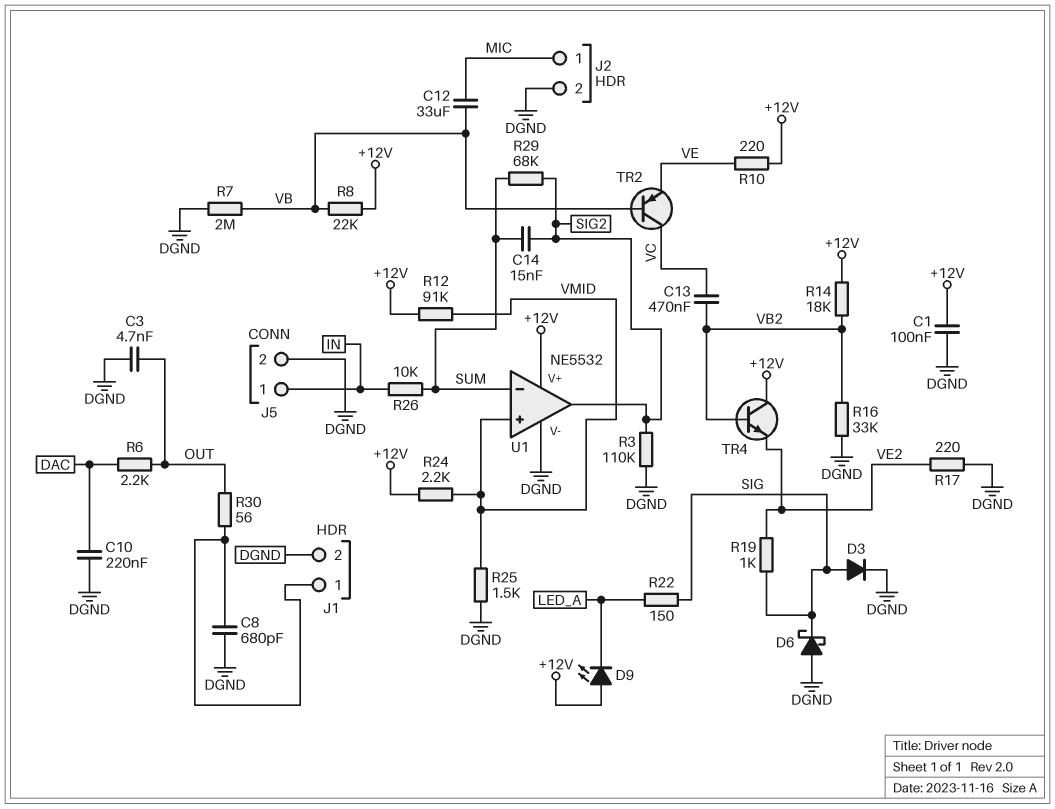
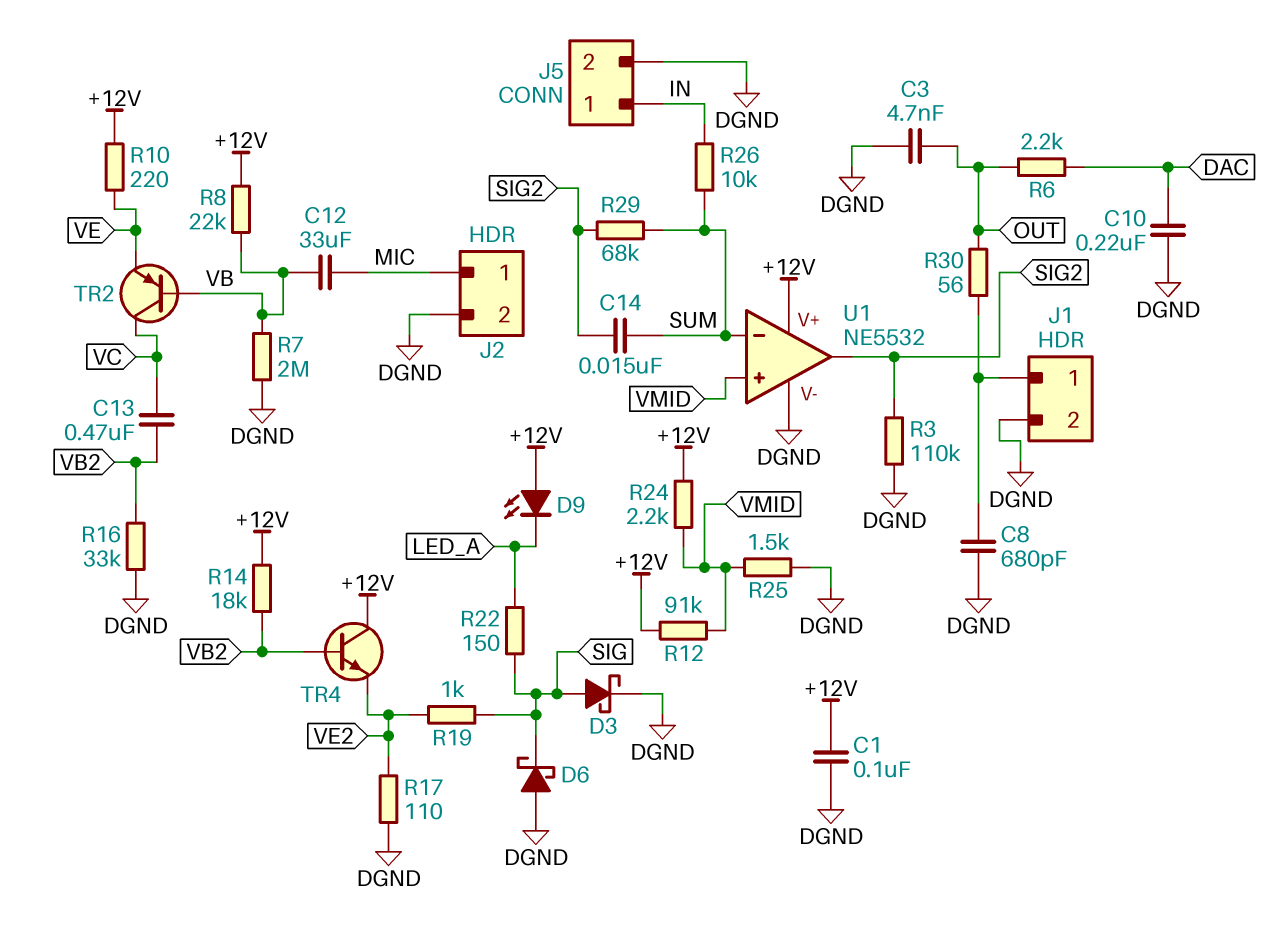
D3: diode (A SIG, K DGND) -> schottky (A SIG, K DGND)
R17: 220 (DGND, VE2) -> 110 (DGND, VE2)

